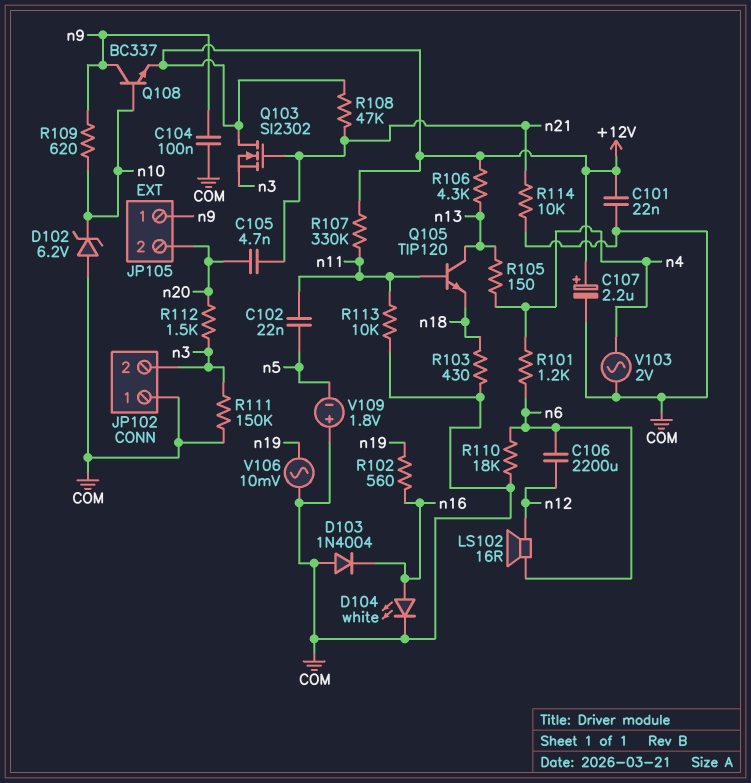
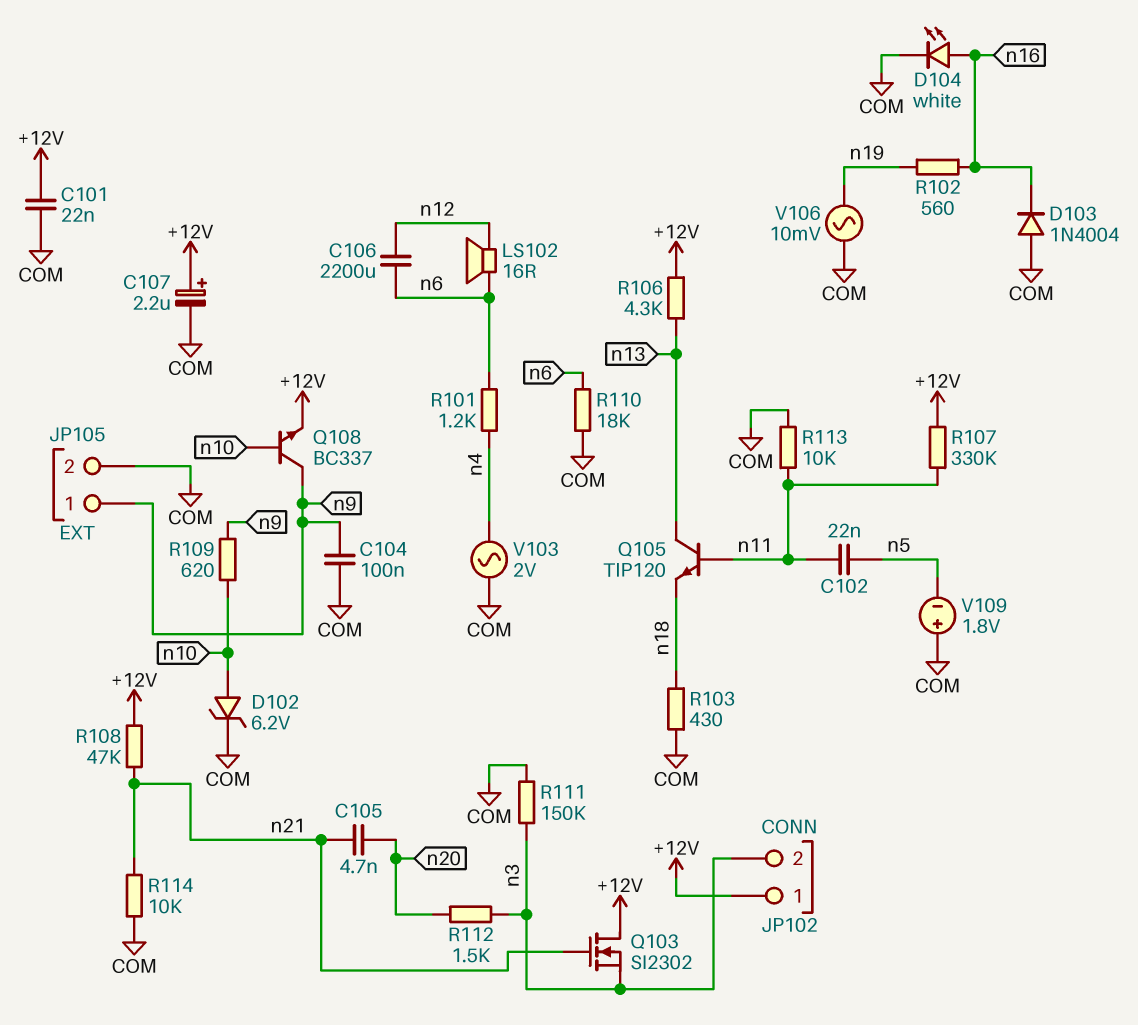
D102: zener 6.2V (A COM, K n10) -> zener 6.2V (A n10, K COM)
JP102 pin 1: COM -> +12V
JP105 pin 2: n20 -> COM
R105: 150 (n4, n13) -> none

